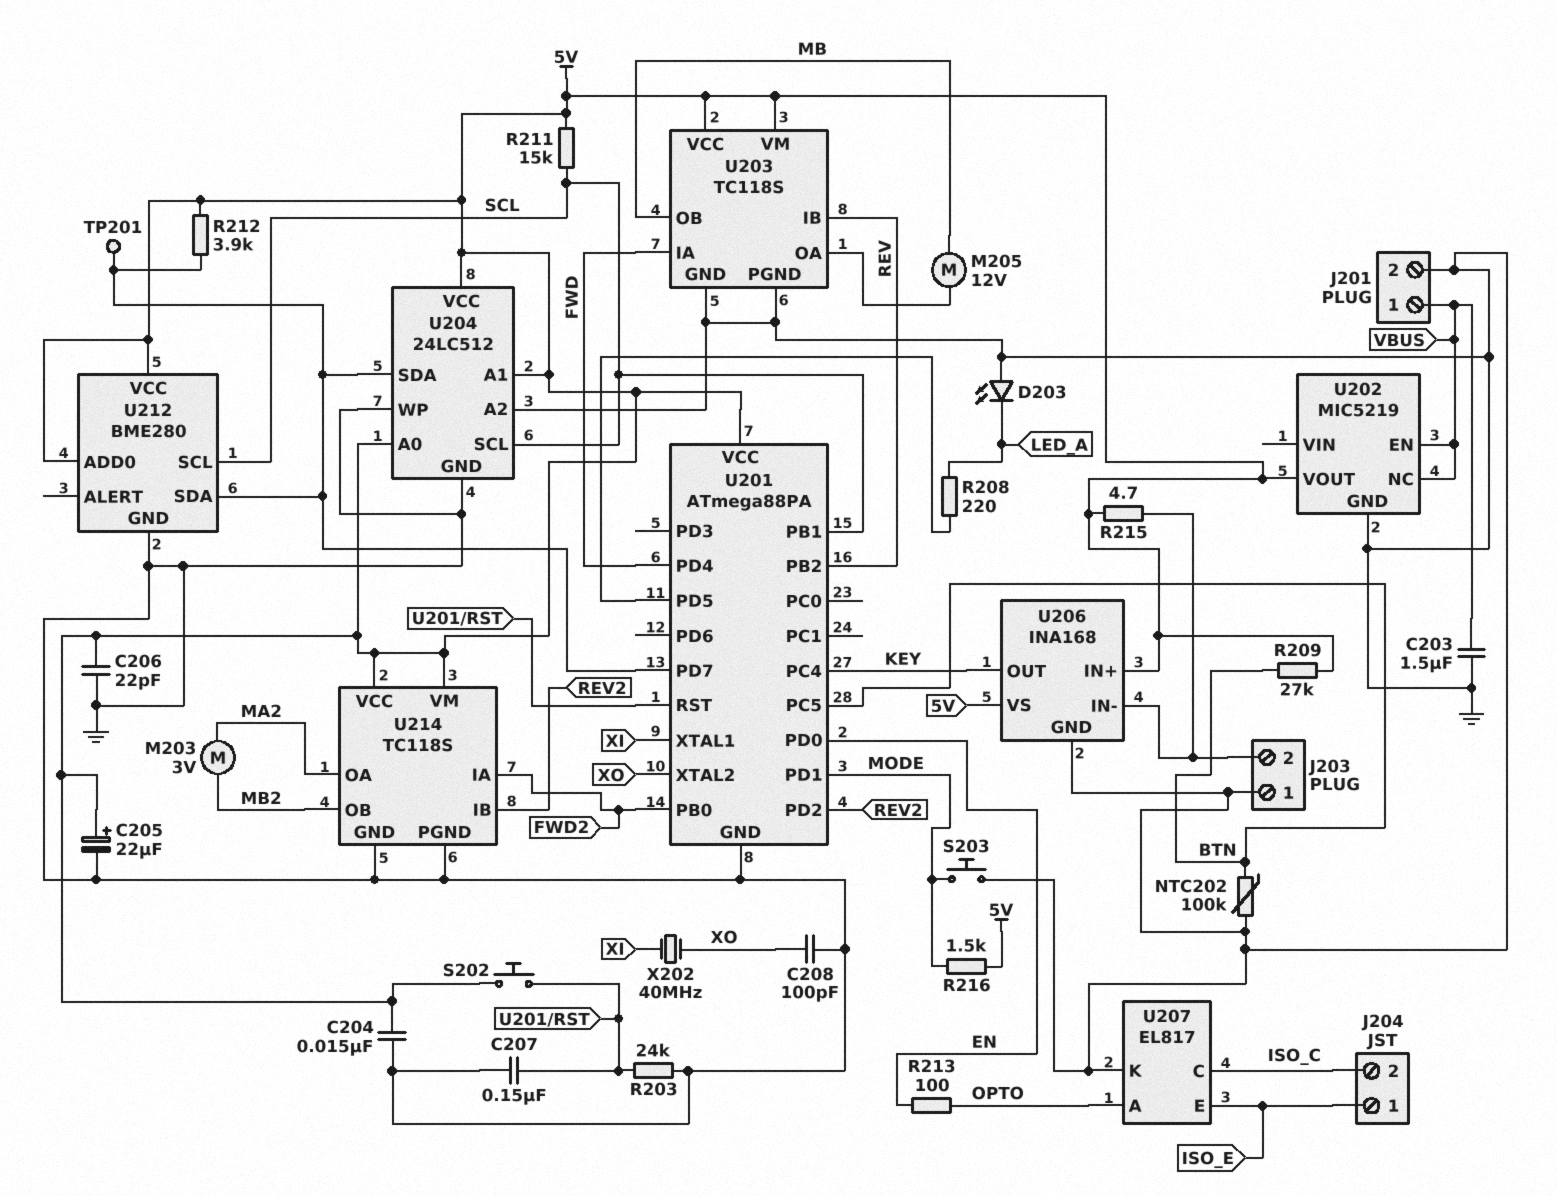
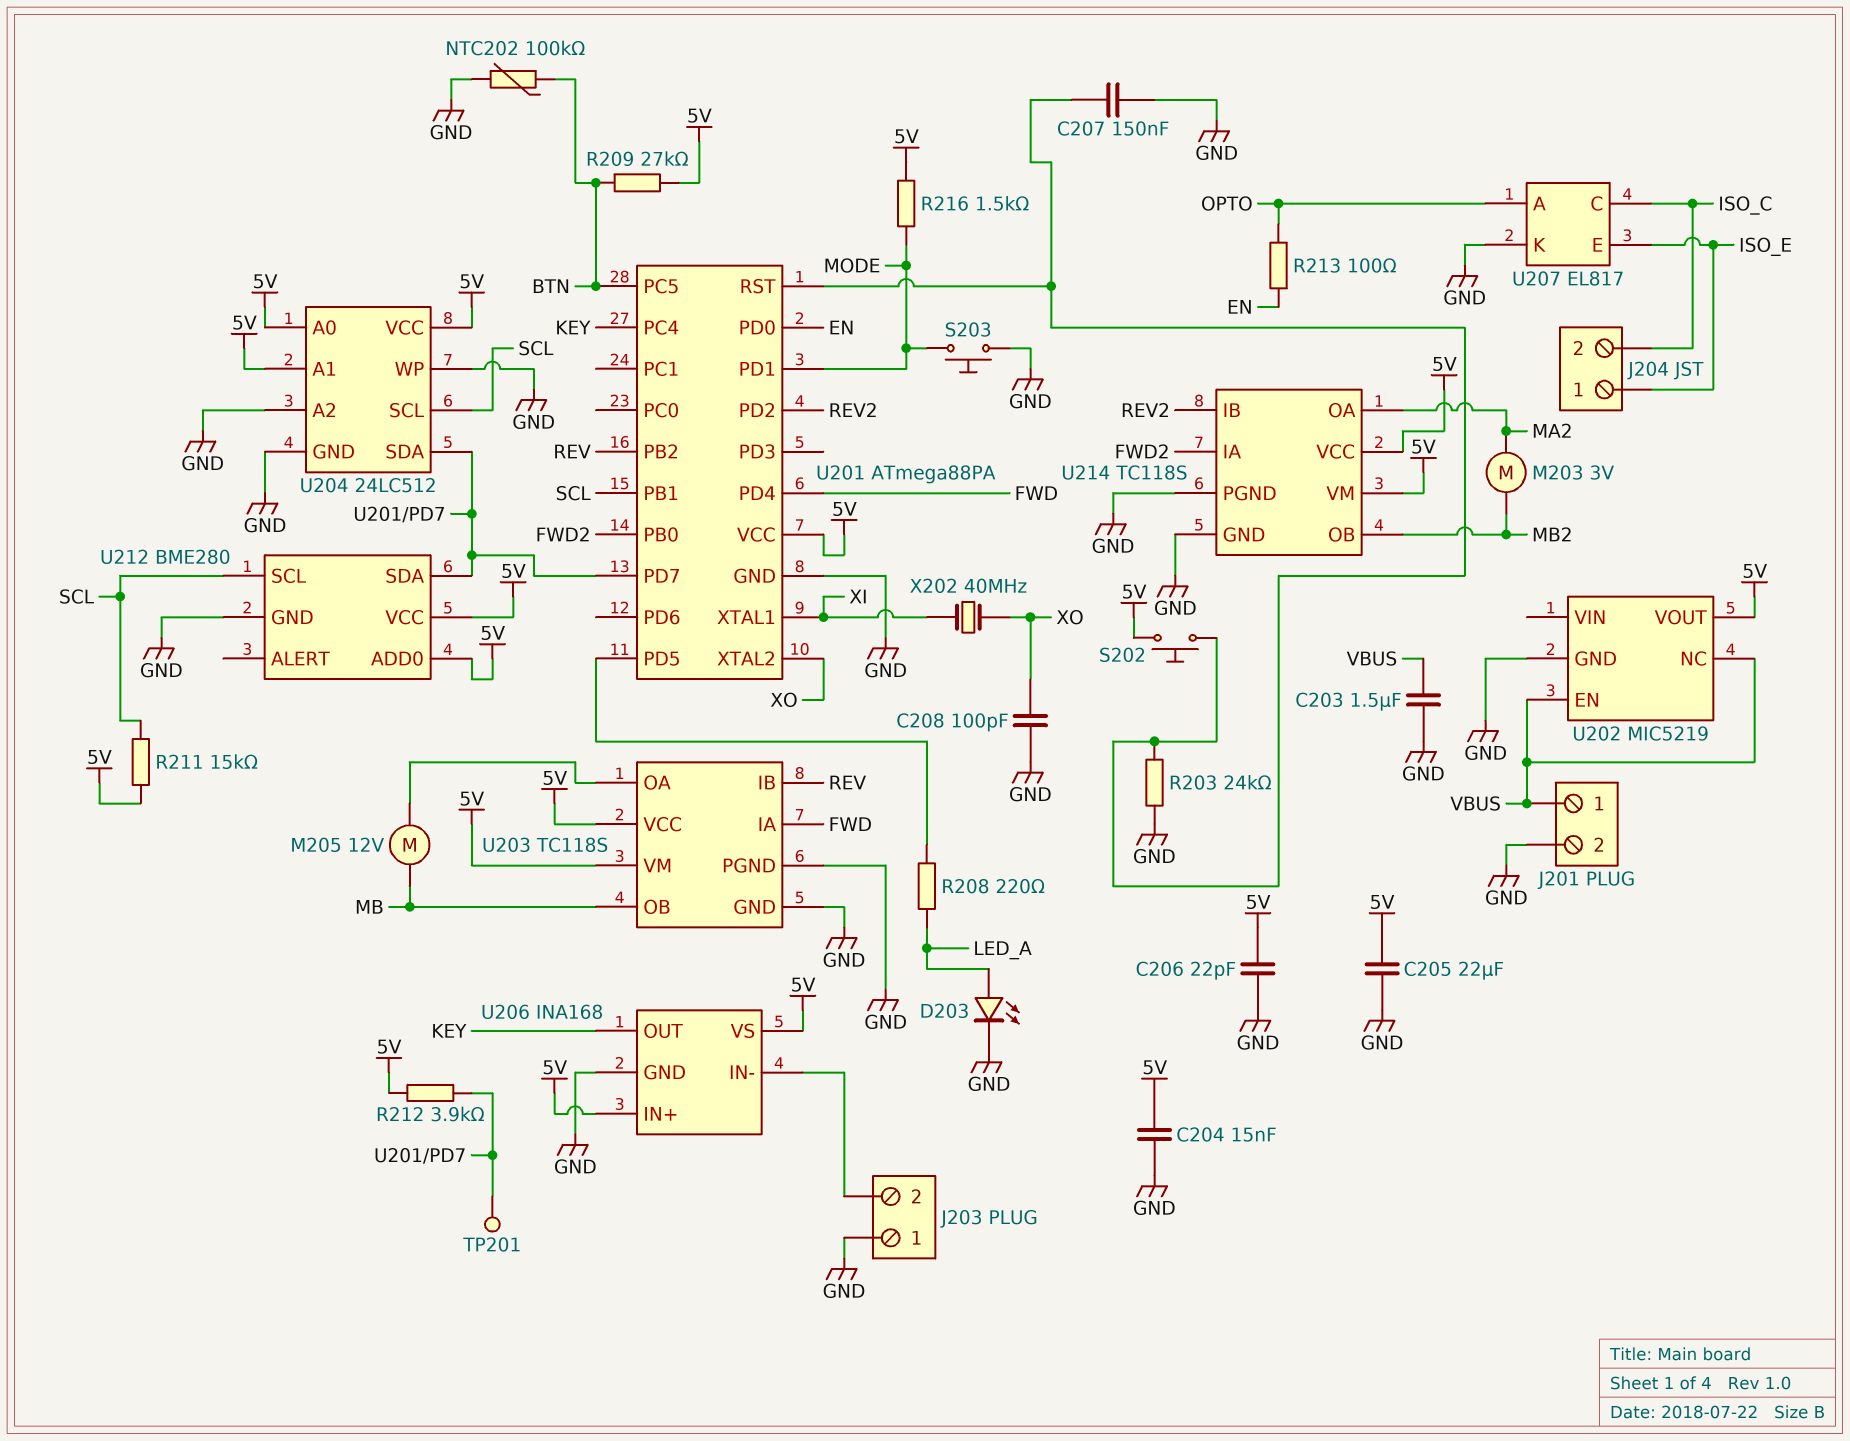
C205: 22uF (plus 5V, minus GND) -> 22uF (5V, GND)
D203: LED (A GND, K LED_A) -> LED (A LED_A, K GND)
R215: 4.7 (5V, J203/2) -> none

